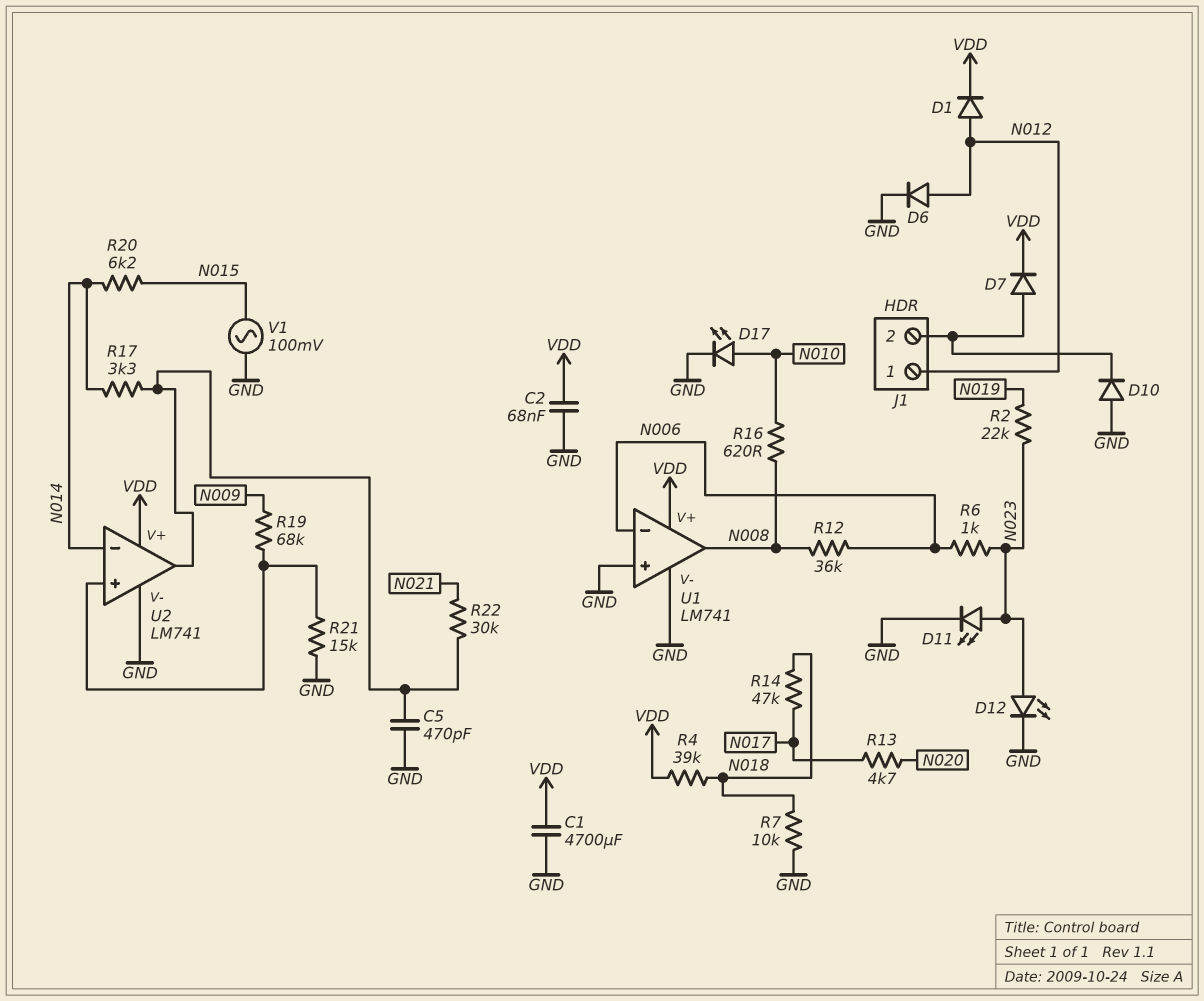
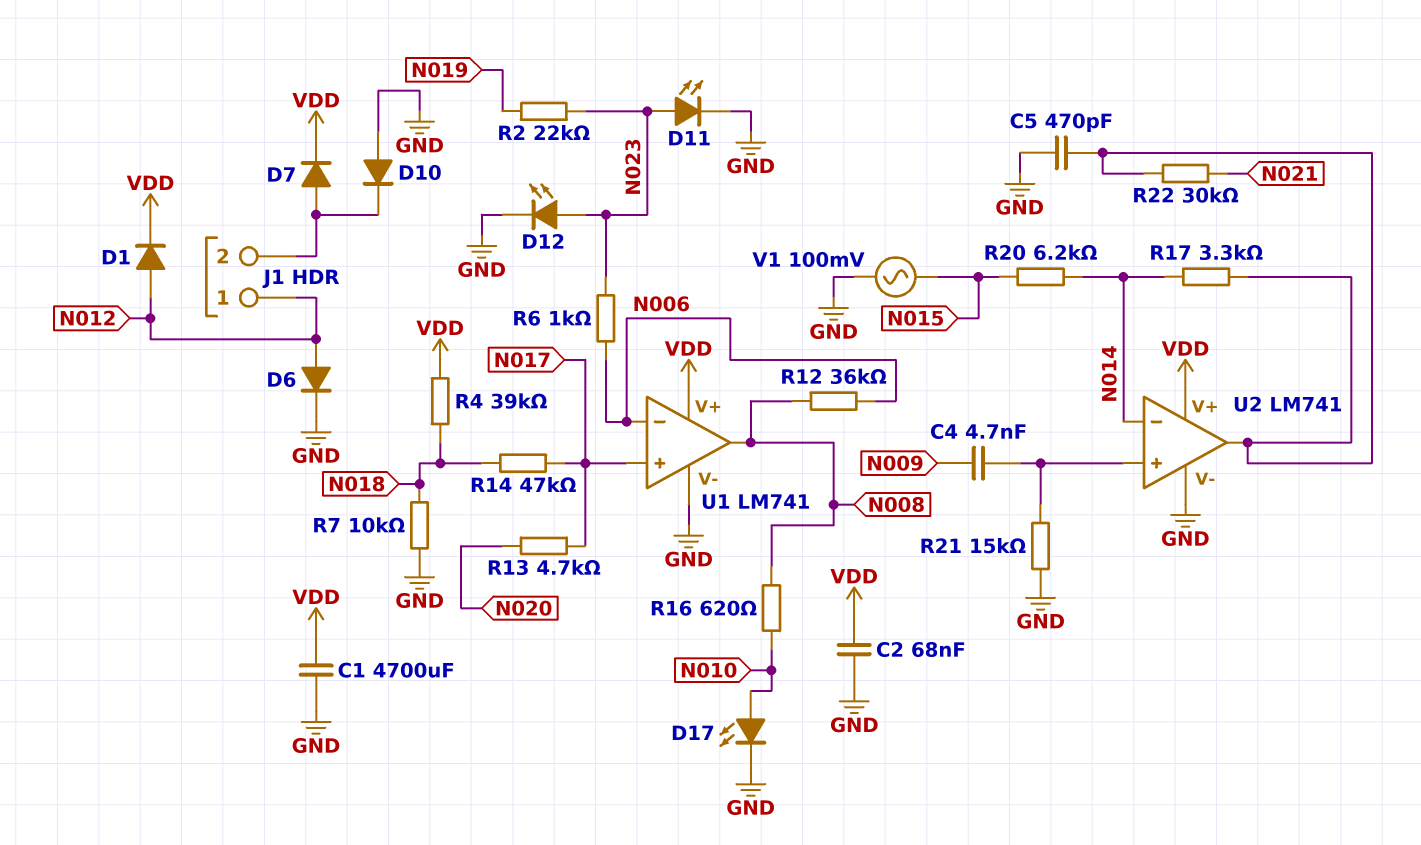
C4: none -> 4.7nF (N009, U2/in+)
R19: 68k (N009, U2/in+) -> none
U1 pin in+: GND -> N017

